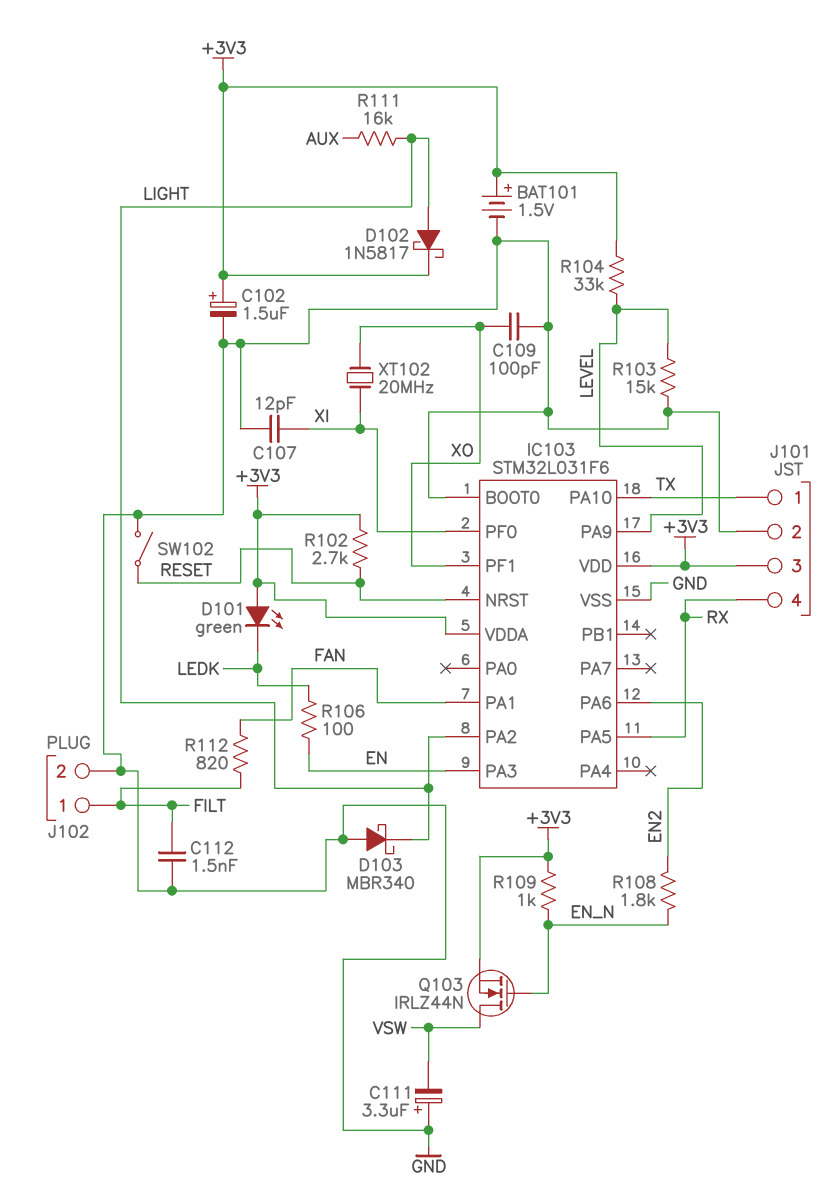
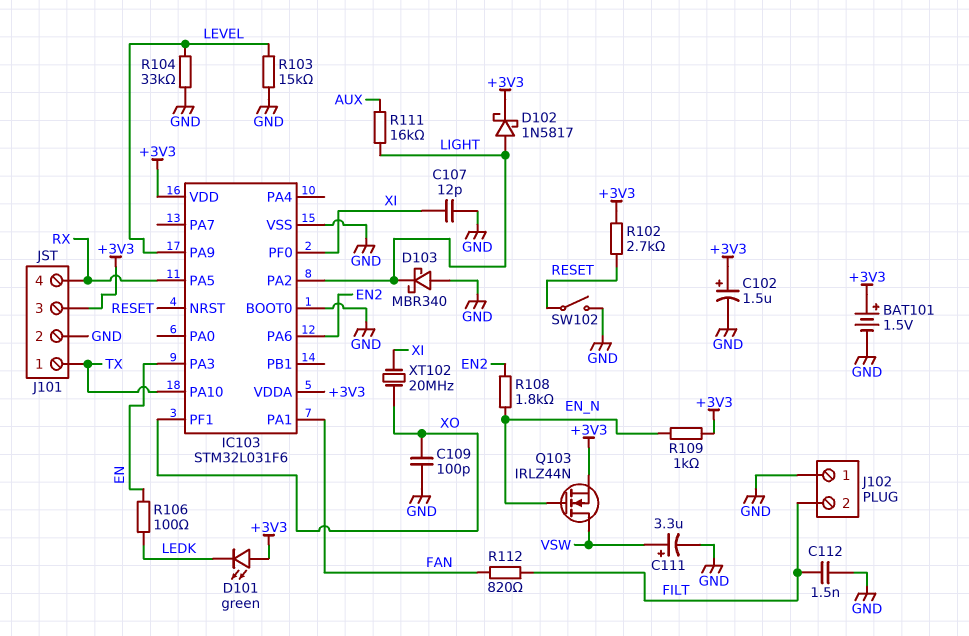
C111: 3.3uF (plus GND, minus VSW) -> 3.3uF (plus VSW, minus GND)
J102 pin 1: FILT -> GND
J102 pin 2: GND -> FILT
R104: 33k (+3V3, LEVEL) -> 33k (GND, LEVEL)

